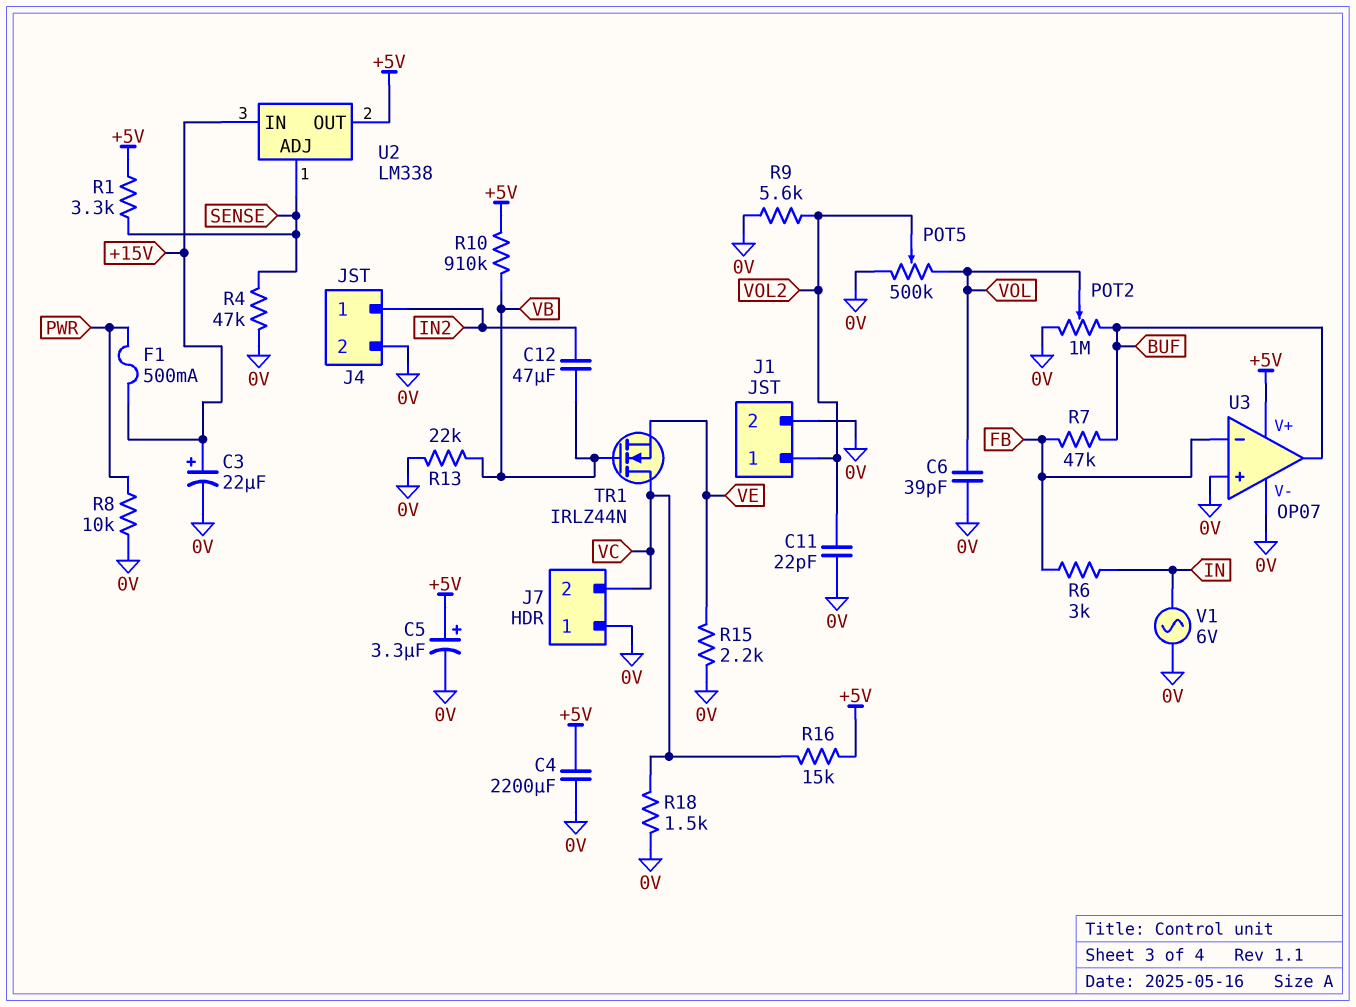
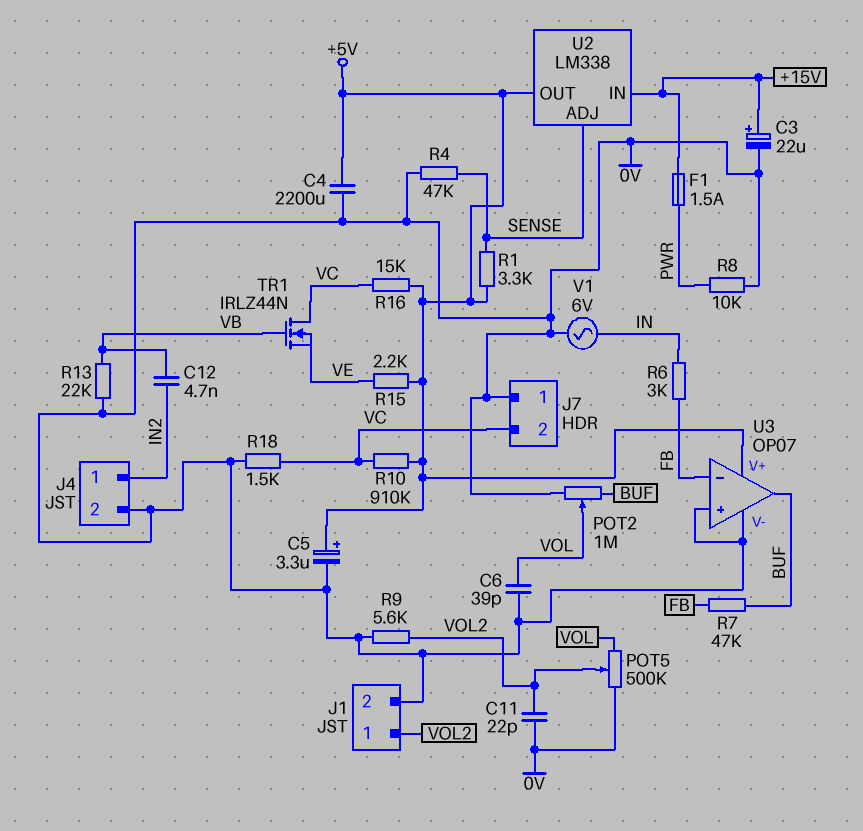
C12: 47uF (IN2, VB) -> 4.7nF (IN2, VB)
F1: 500mA (+15V, PWR) -> 1.5A (+15V, PWR)
R10: 910k (+5V, VB) -> 910k (+5V, VC)
R15: 2.2k (0V, VE) -> 2.2k (+5V, VE)

